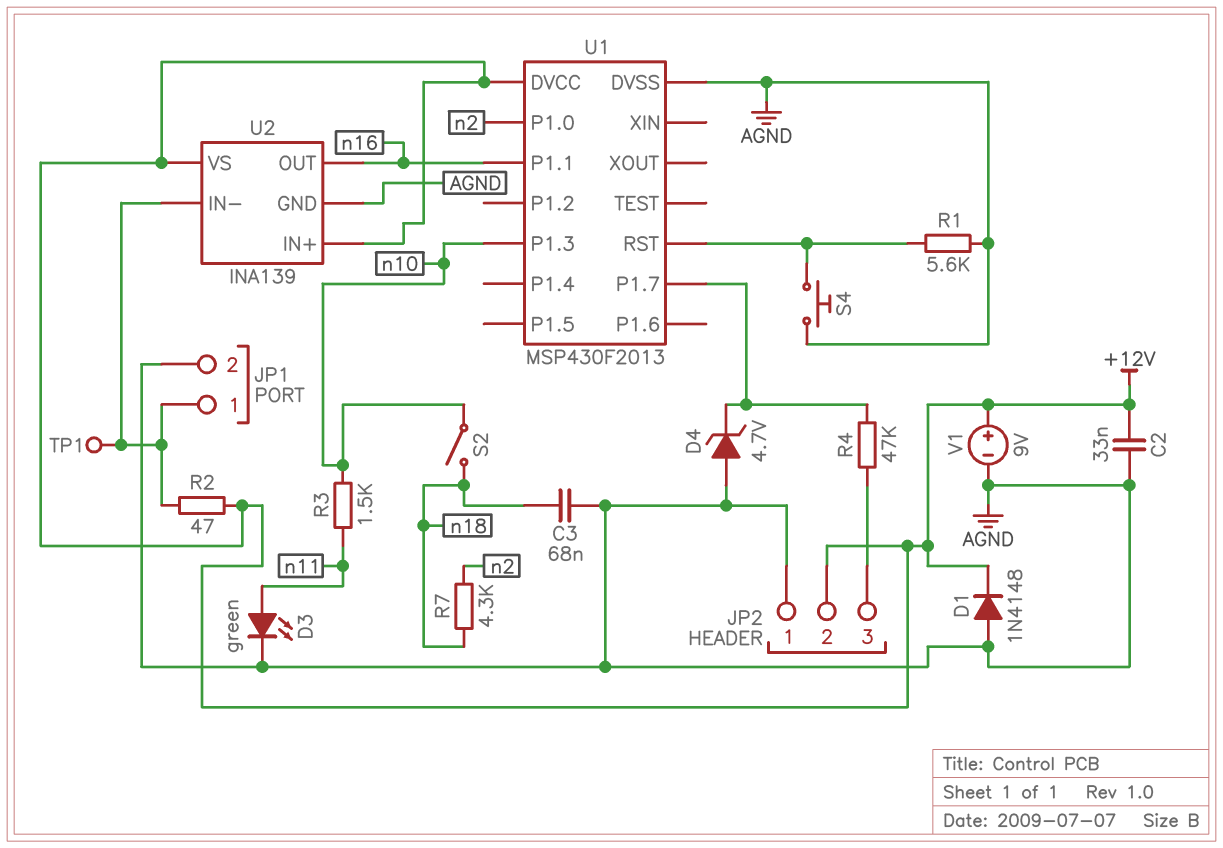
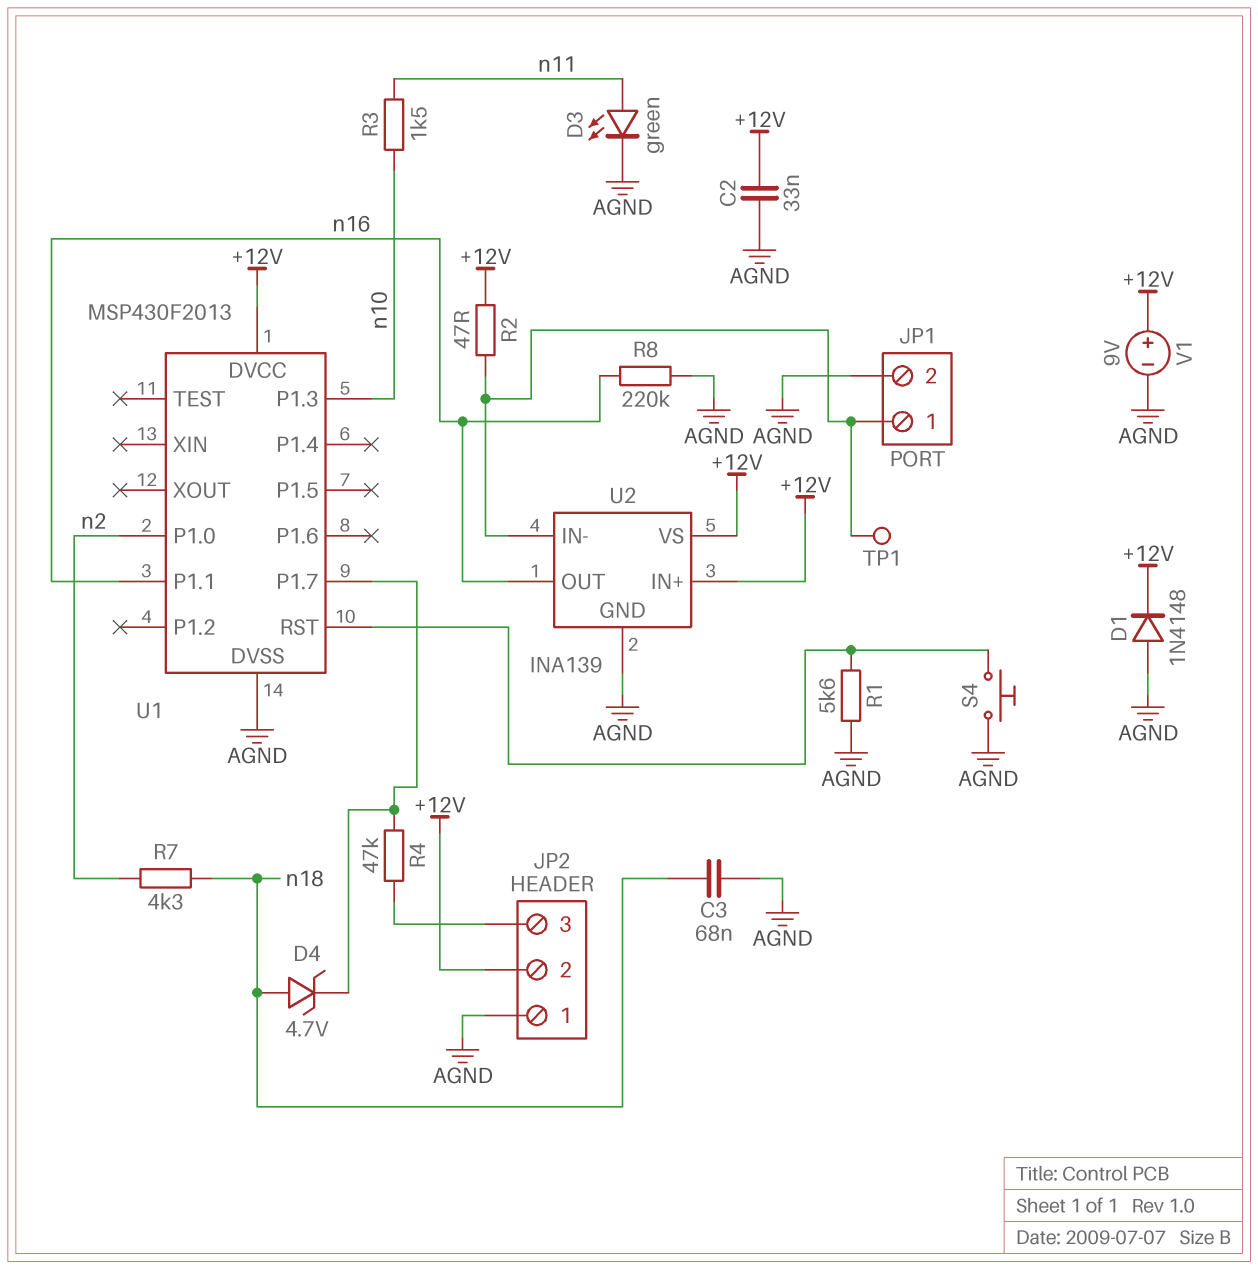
D4: zener 4.7V (A AGND, K U1/P1.7) -> zener 4.7V (A n18, K U1/P1.7)
R8: none -> 220k (AGND, n16)
S2: switch (n10, n18) -> none

